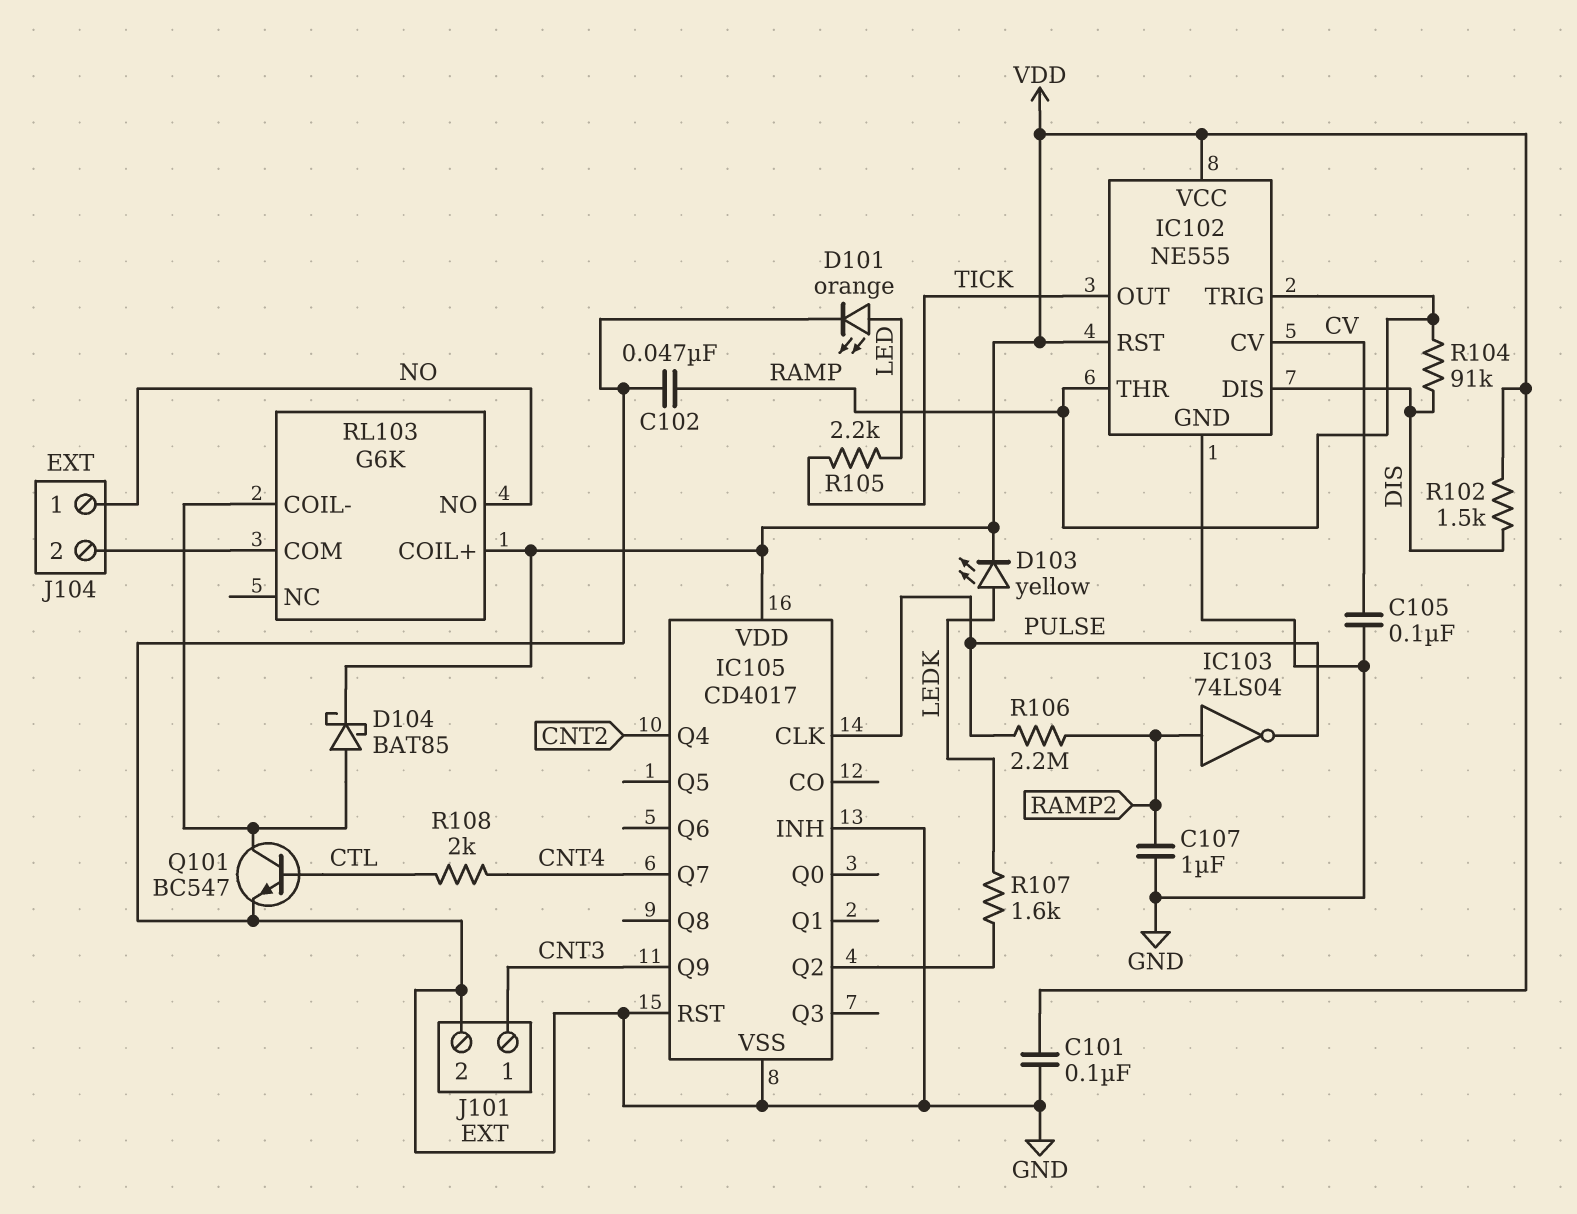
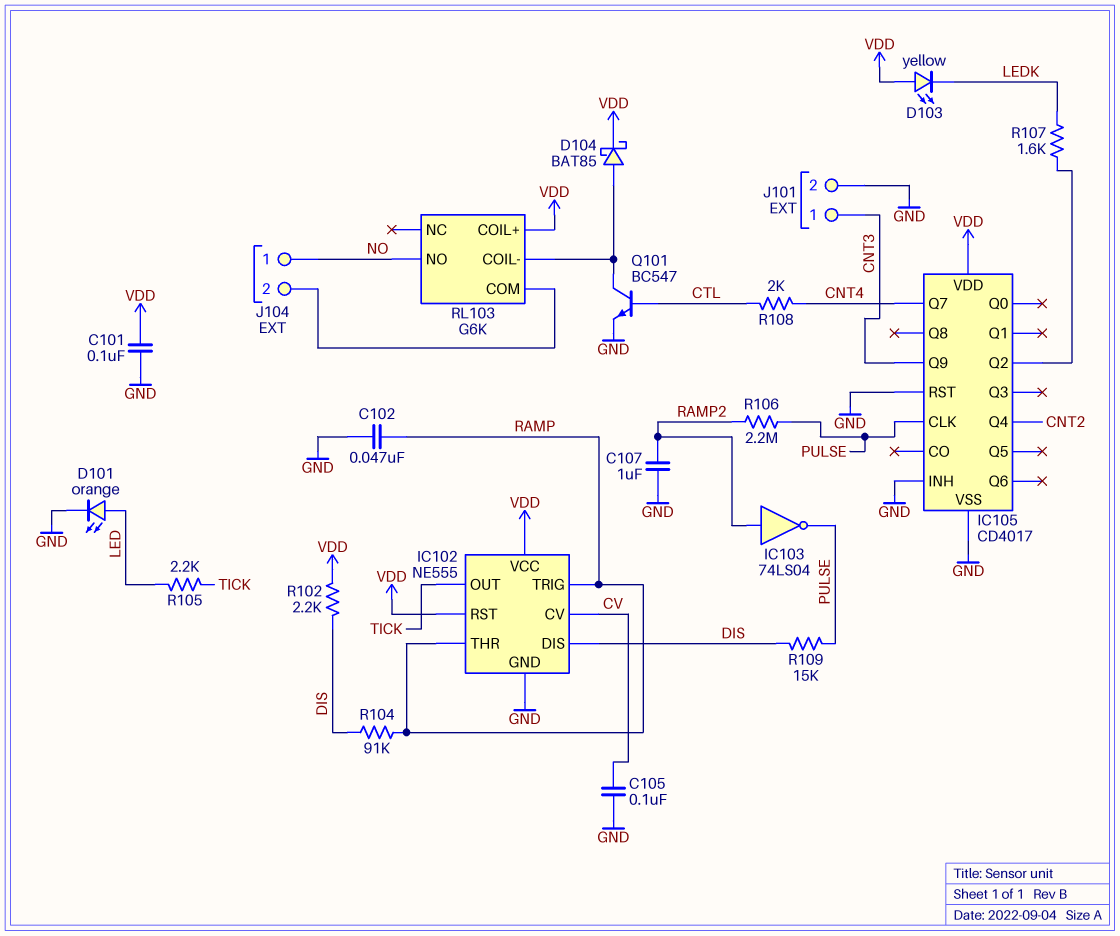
D103: LED yellow (A LEDK, K VDD) -> LED yellow (A VDD, K LEDK)
R102: 1.5k (DIS, VDD) -> 2.2k (DIS, VDD)
R109: none -> 15k (DIS, PULSE)

